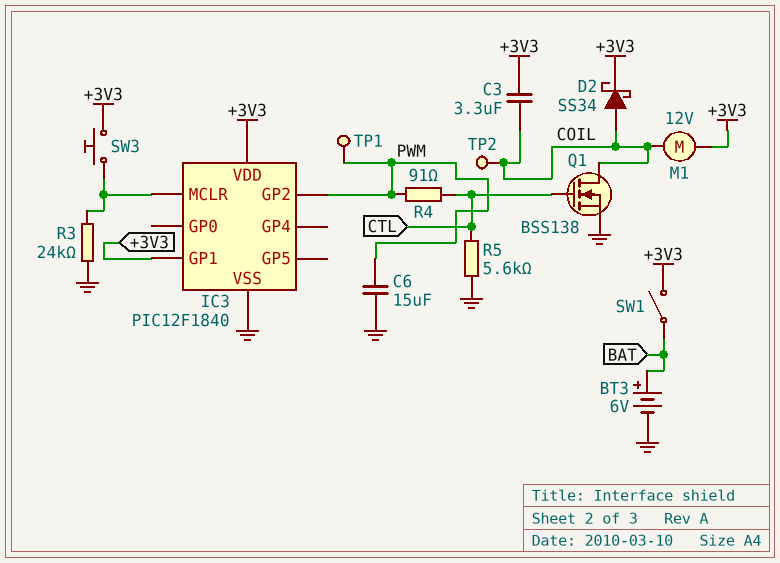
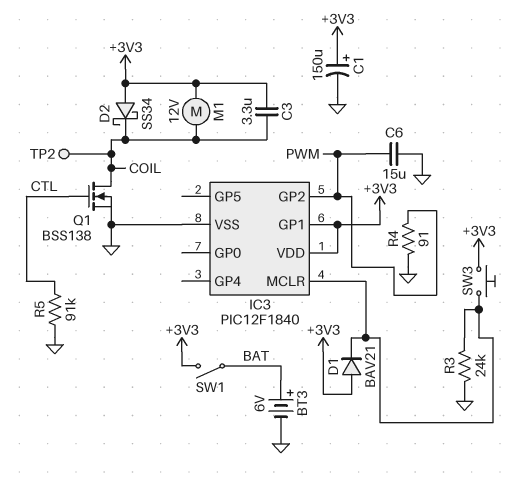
C1: none -> 150uF (plus +3V3, minus GND)
D1: none -> diode BAV21 (A +3V3, K IC3/MCLR)
D2: schottky SS34 (A COIL, K +3V3) -> schottky SS34 (A +3V3, K COIL)
R4: 91 (CTL, PWM) -> 91 (GND, PWM)
R5: 5.6k (CTL, GND) -> 91k (CTL, GND)
TP1: test point (PWM) -> none

